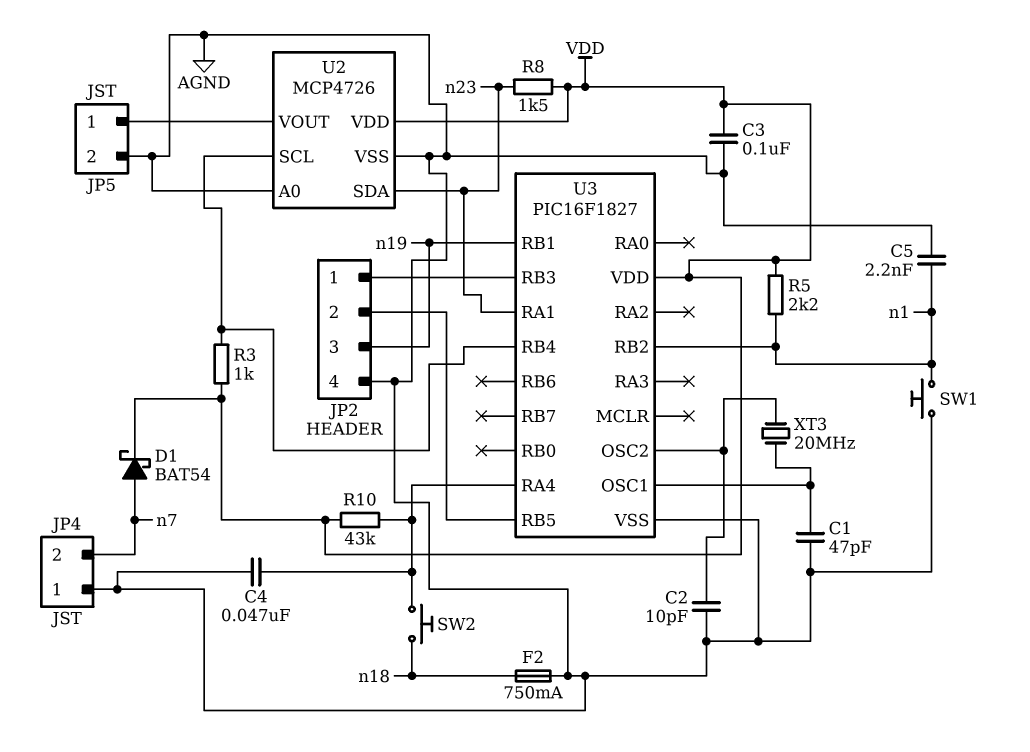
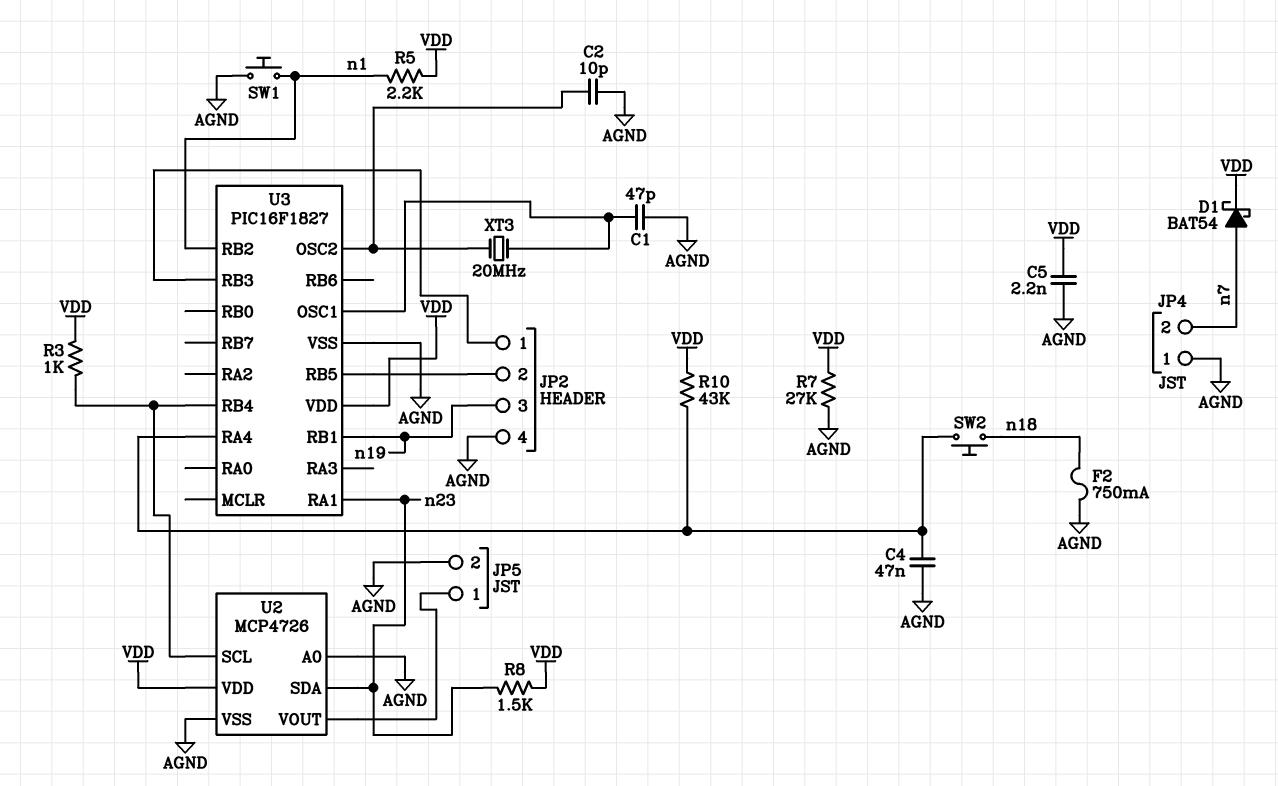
C3: 100nF (AGND, VDD) -> none
C5: 2.2nF (AGND, n1) -> 2.2nF (AGND, VDD)
R7: none -> 27k (AGND, VDD)

